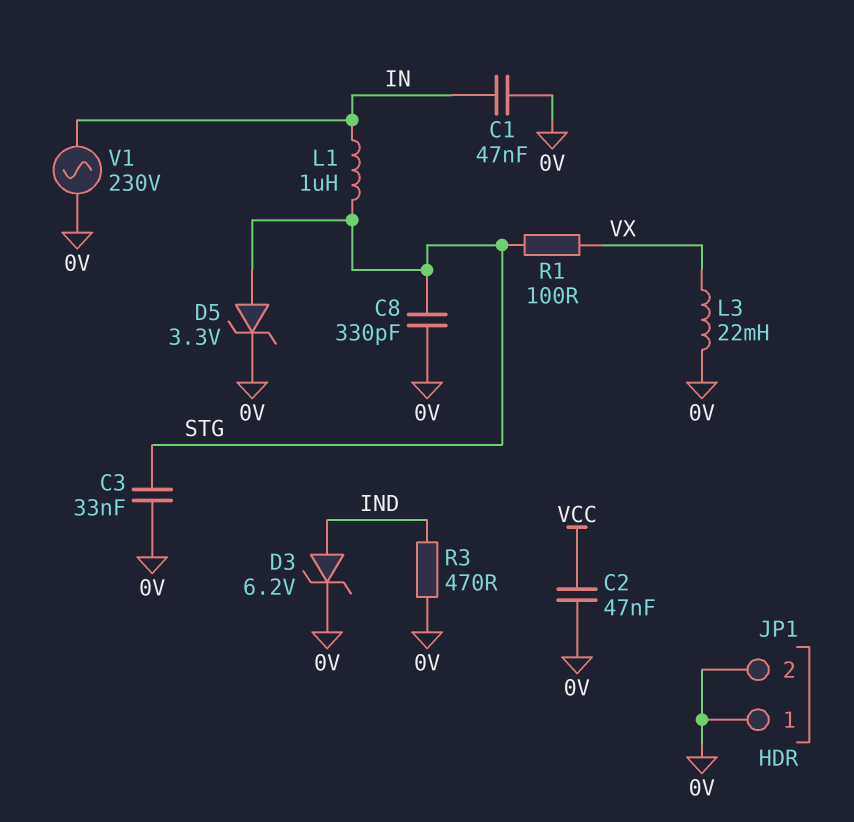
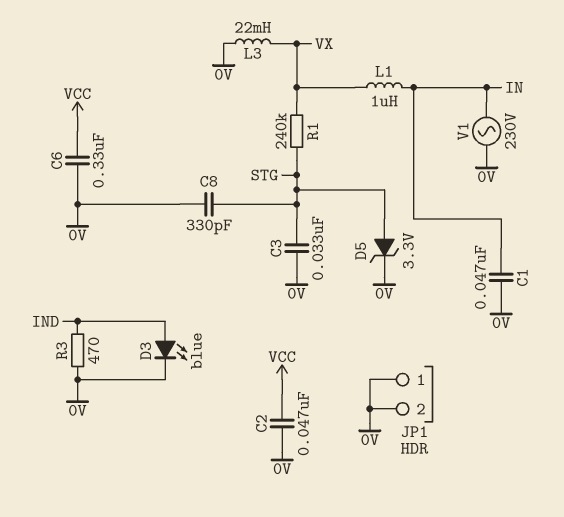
C6: none -> 330nF (0V, VCC)
D3: zener 6.2V (A IND, K 0V) -> LED blue (A IND, K 0V)
L1: 1uH (IN, STG) -> 1uH (IN, VX)
R1: 100 (STG, VX) -> 240k (STG, VX)

